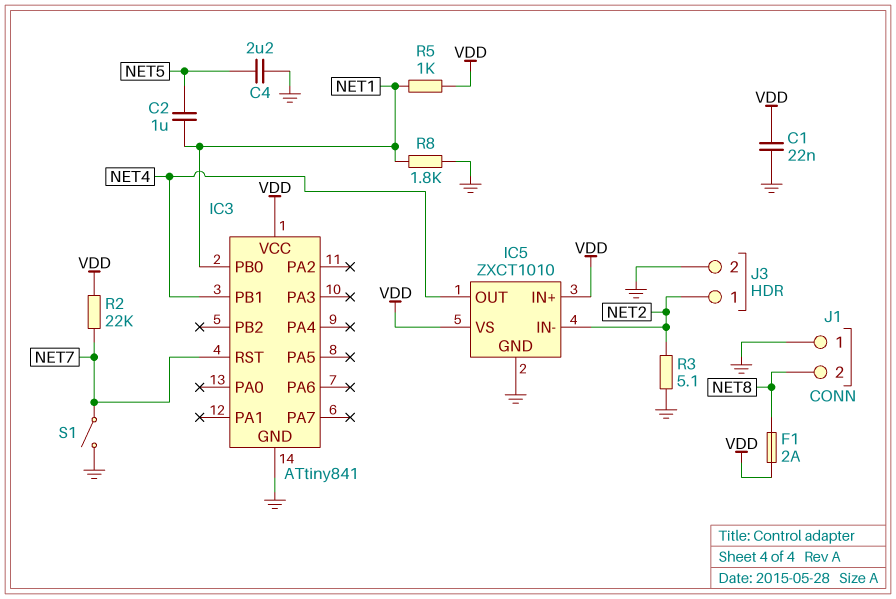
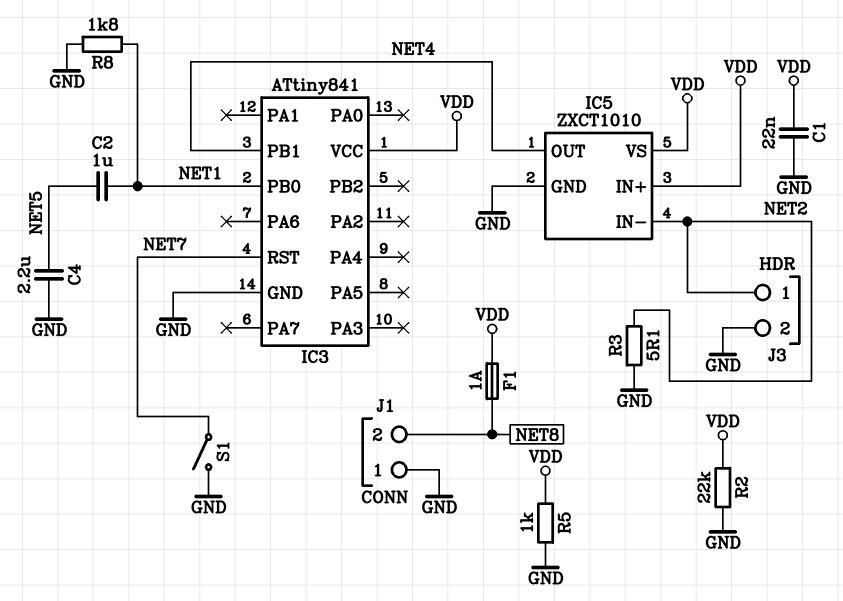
F1: 2A (NET8, VDD) -> 1A (NET8, VDD)
R2: 22k (NET7, VDD) -> 22k (GND, VDD)
R5: 1k (NET1, VDD) -> 1k (GND, VDD)

